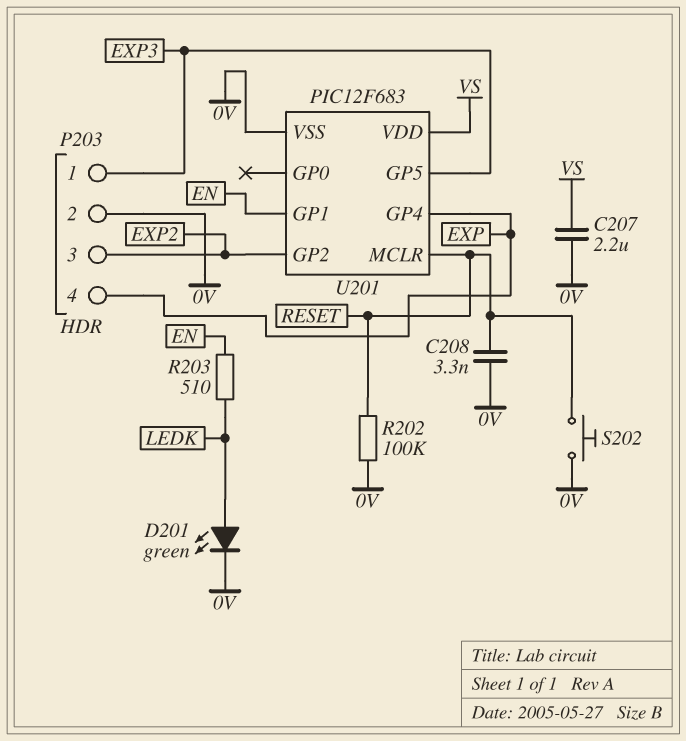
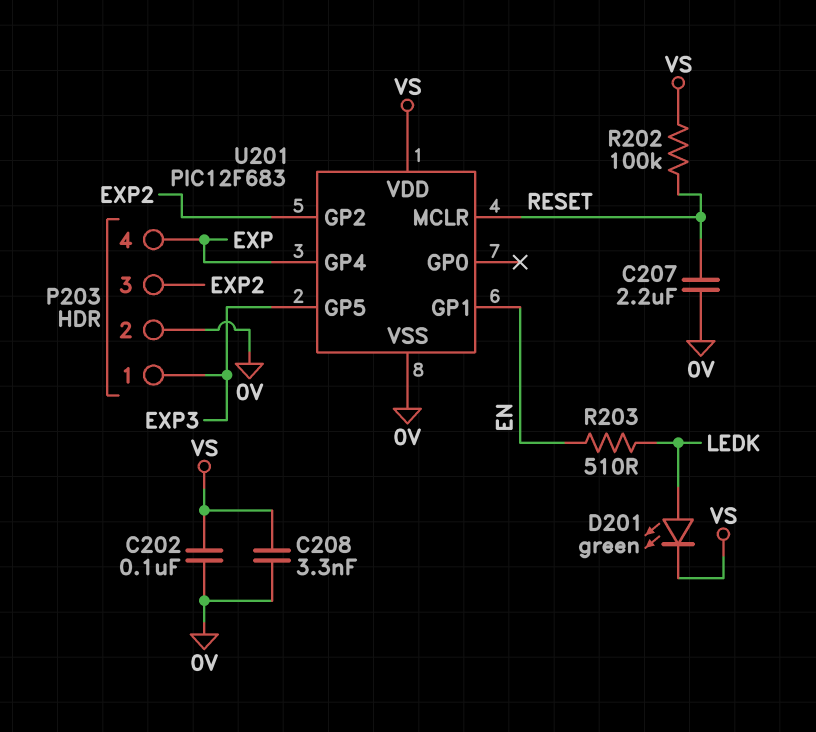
C202: none -> 100nF (0V, VS)
C207: 2.2uF (0V, VS) -> 2.2uF (0V, RESET)
C208: 3.3nF (0V, RESET) -> 3.3nF (0V, VS)
D201: LED green (A LEDK, K 0V) -> LED green (A LEDK, K VS)
R202: 100k (0V, RESET) -> 100k (RESET, VS)
S202: button (0V, RESET) -> none

